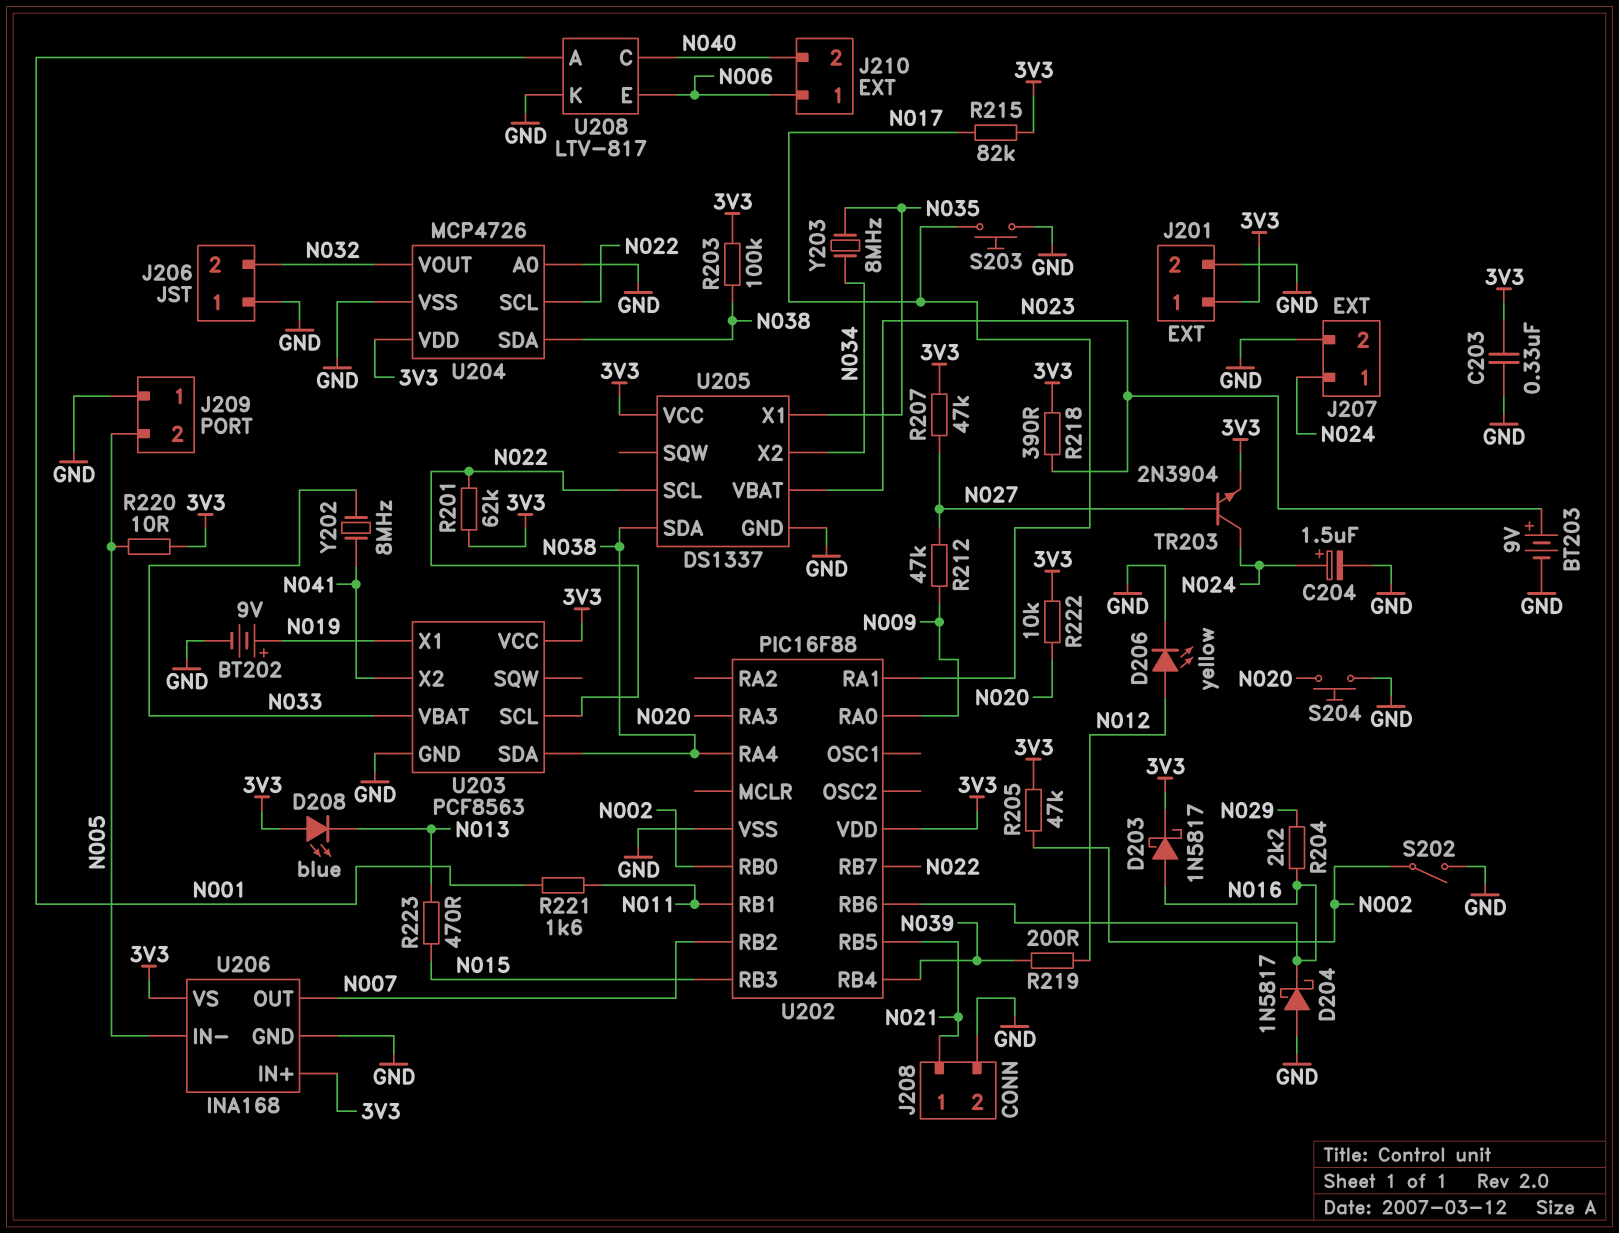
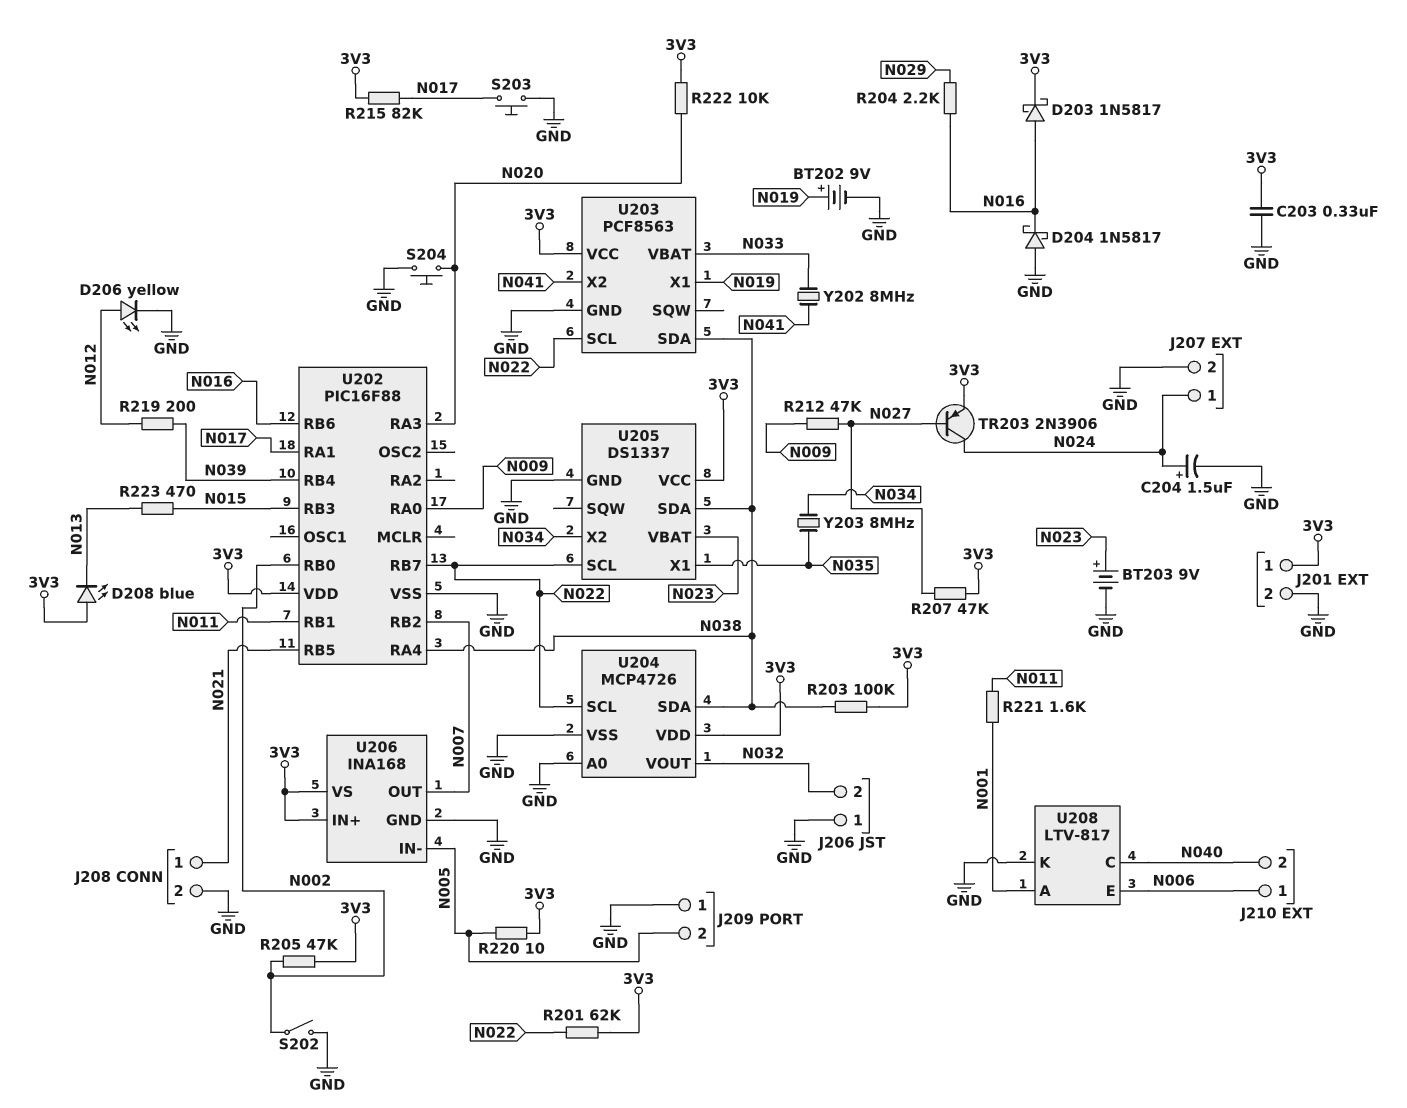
R218: 390 (3V3, N023) -> none
TR203: NPN 2N3904 (B N027, C N024, E 3V3) -> PNP 2N3906 (B N027, C N024, E 3V3)

